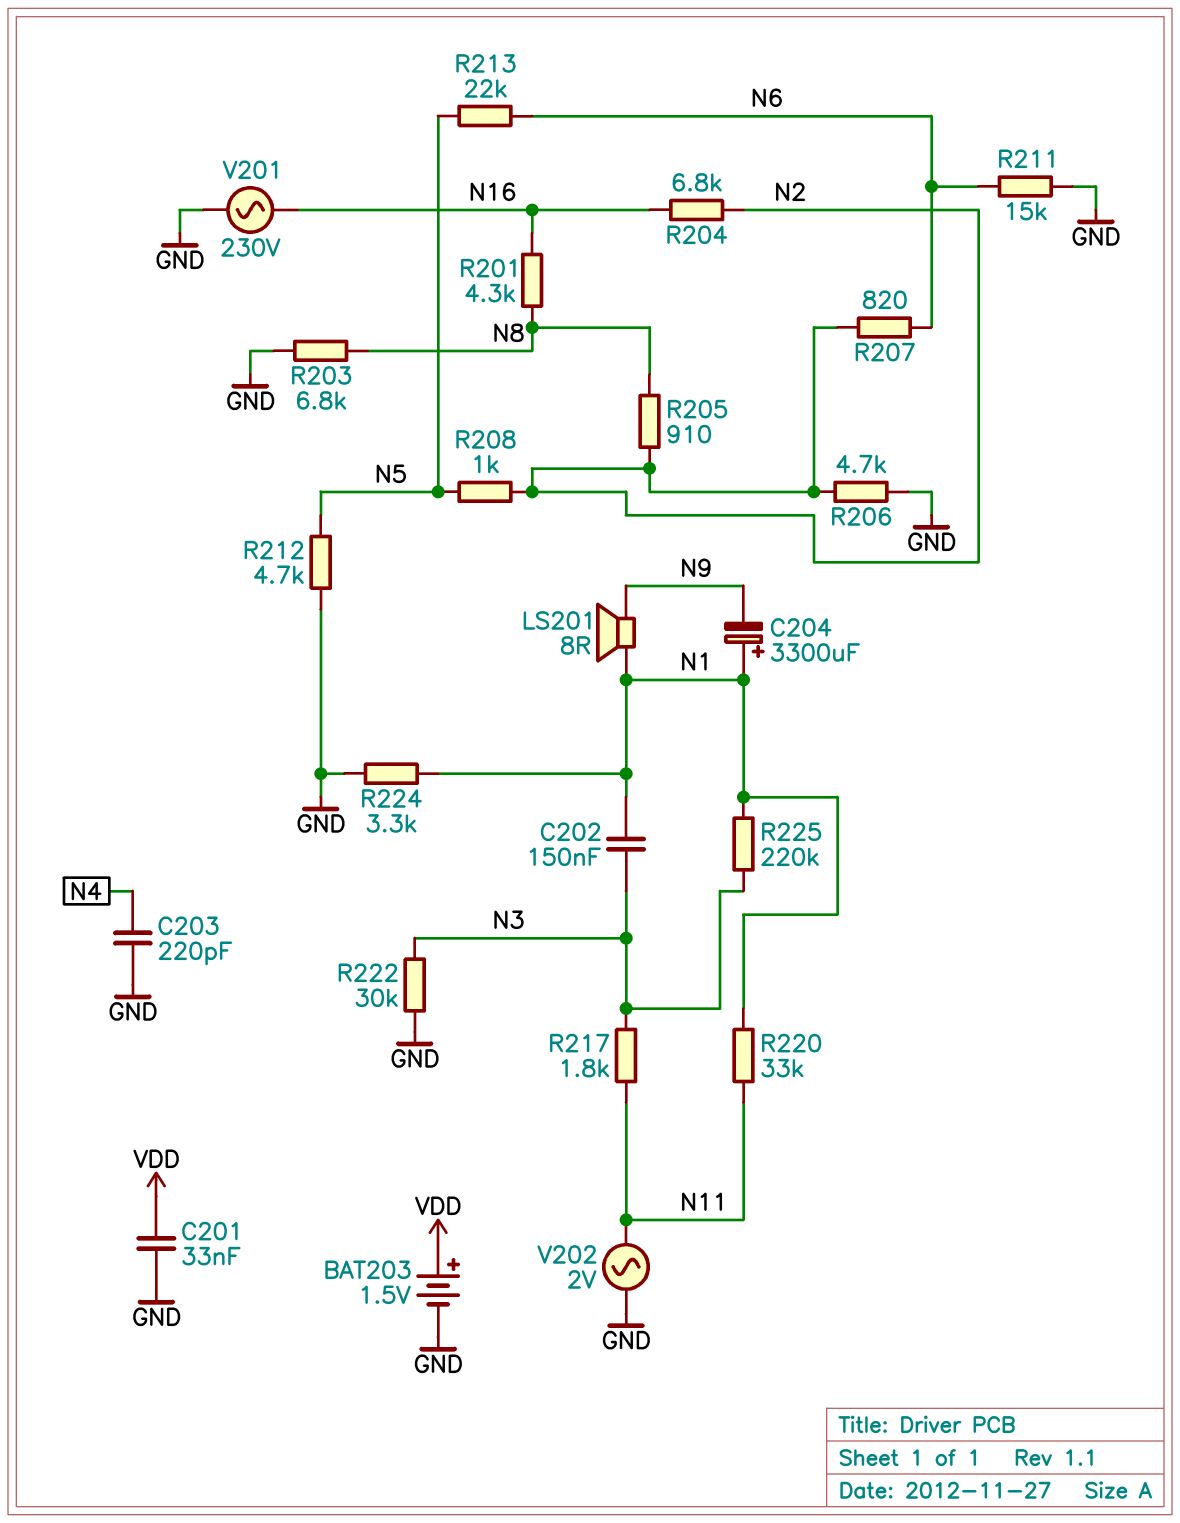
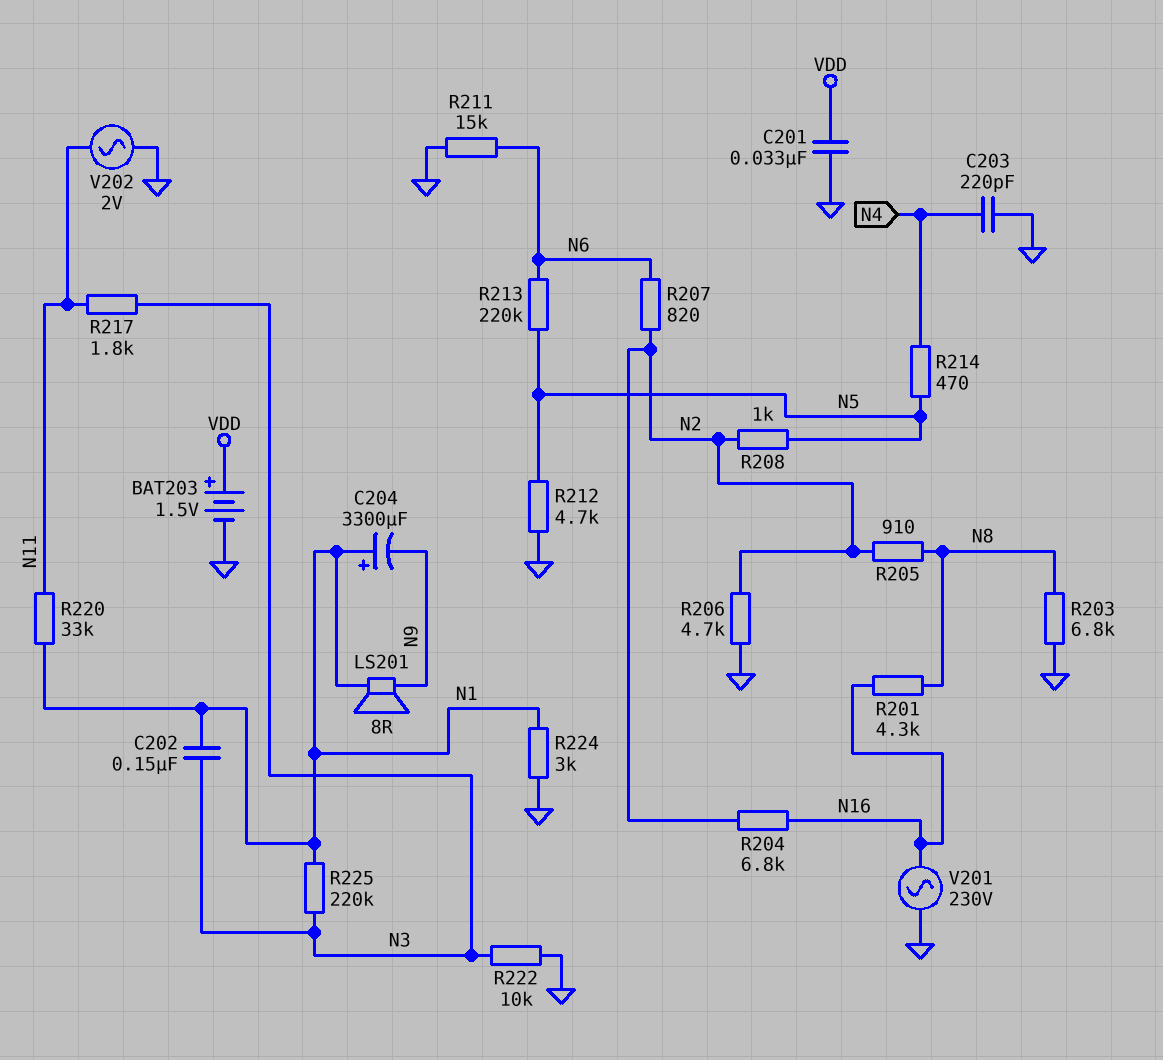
R213: 22k (N5, N6) -> 220k (N5, N6)
R214: none -> 470 (N4, N5)
R222: 30k (GND, N3) -> 10k (GND, N3)
R224: 3.3k (GND, N1) -> 3k (GND, N1)

